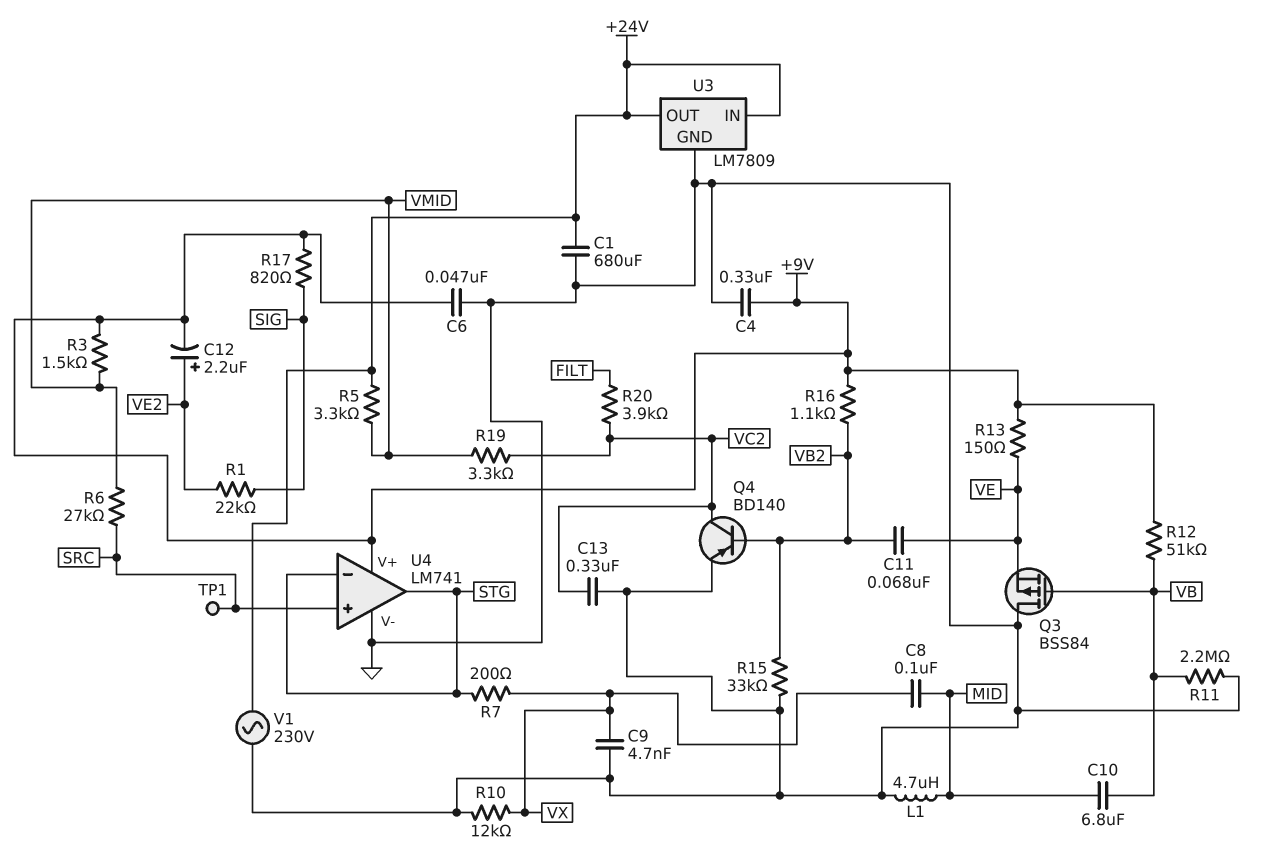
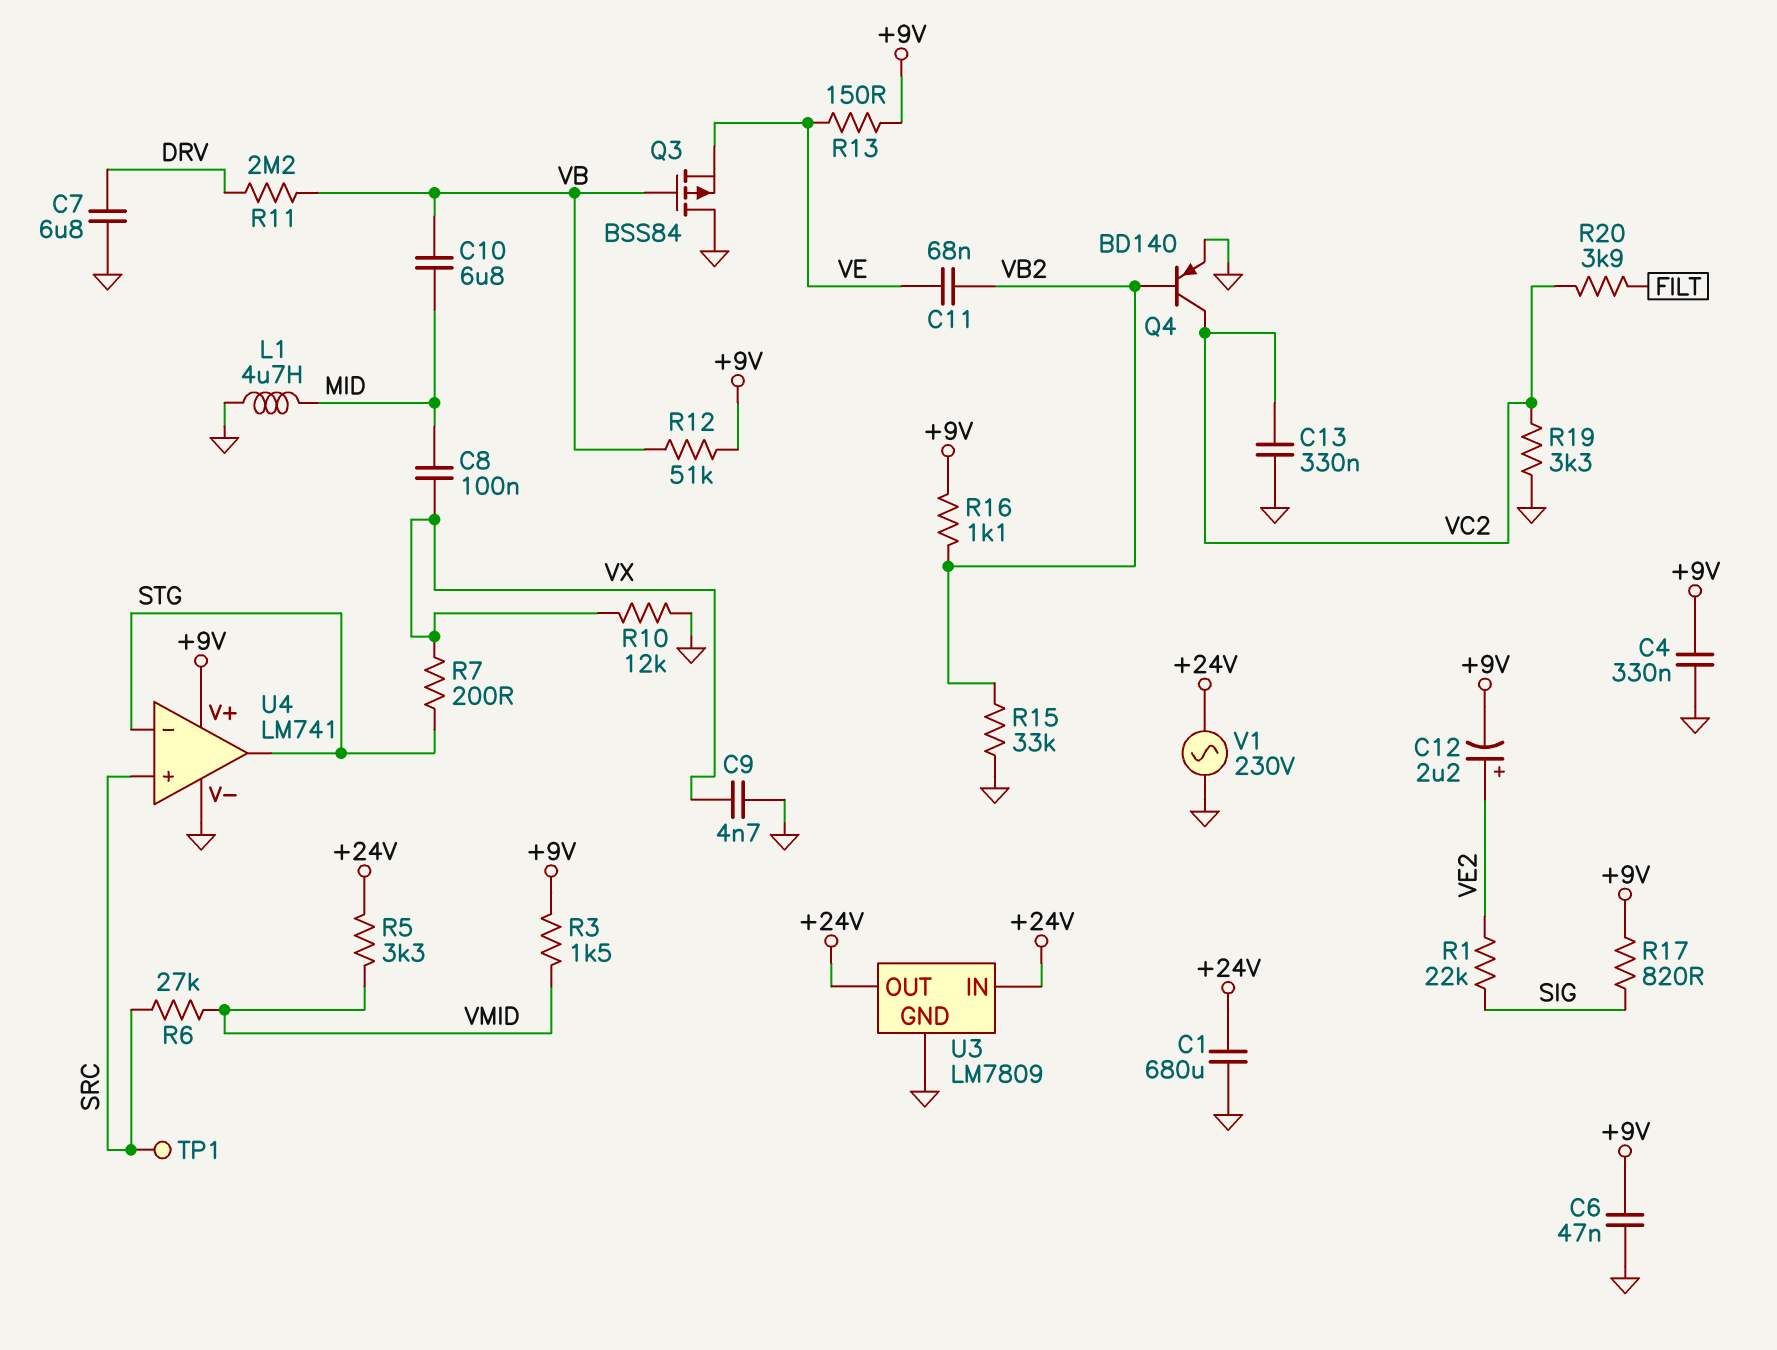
C7: none -> 6.8uF (DRV, GND)
R11: 2.2M (GND, VB) -> 2.2M (DRV, VB)
R19: 3.3k (VC2, VMID) -> 3.3k (GND, VC2)

